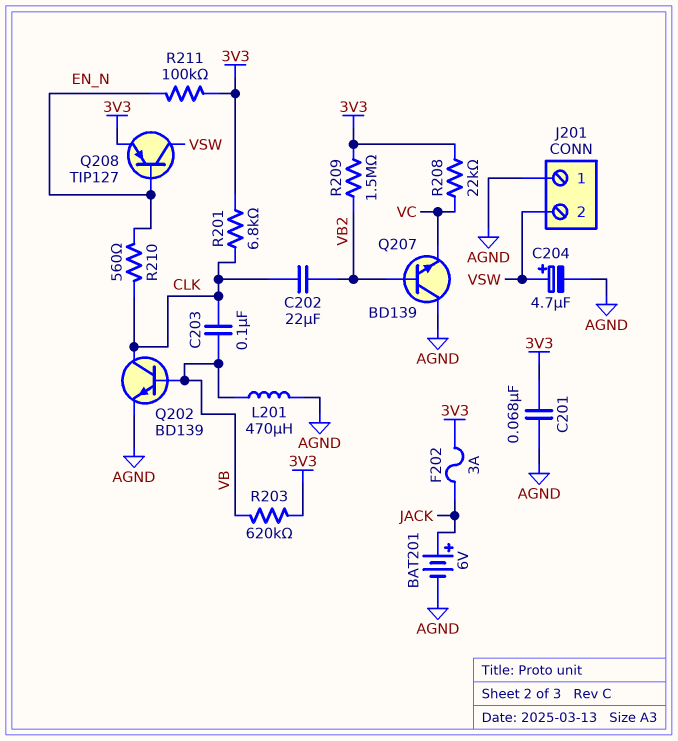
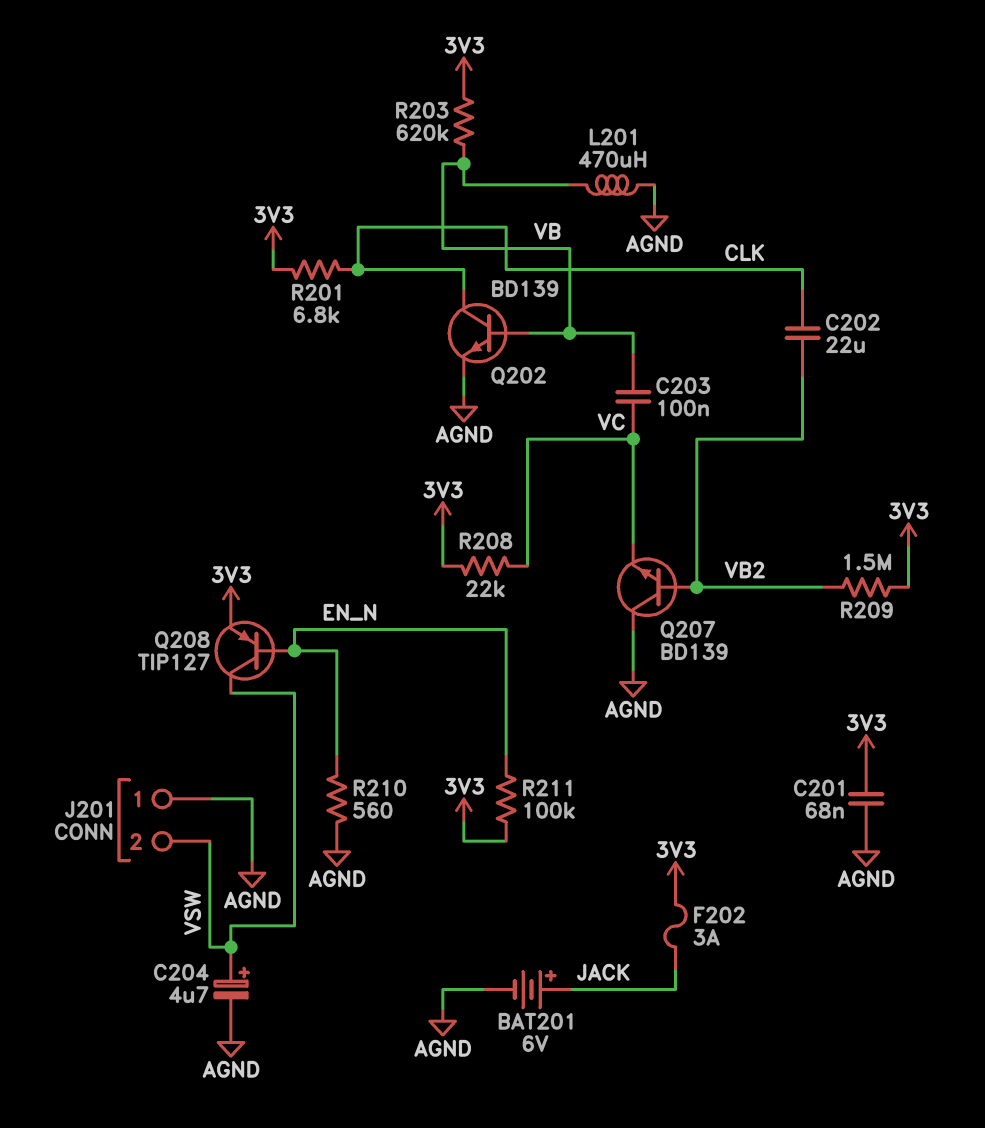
C203: 100nF (CLK, VB) -> 100nF (VB, VC)
R210: 560 (CLK, EN_N) -> 560 (AGND, EN_N)

